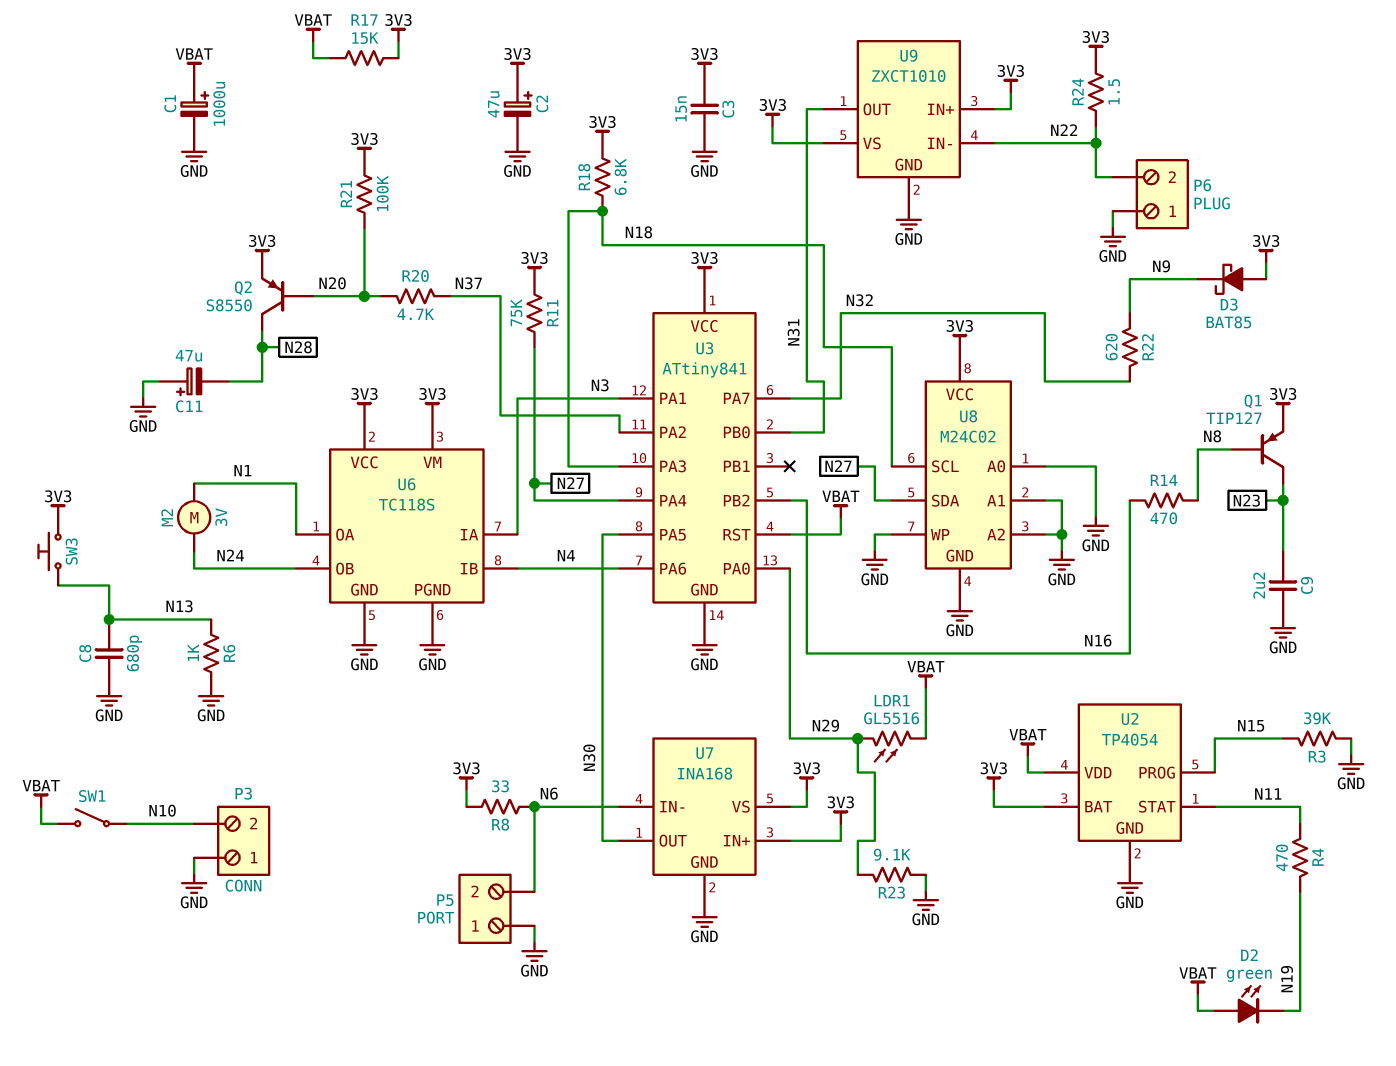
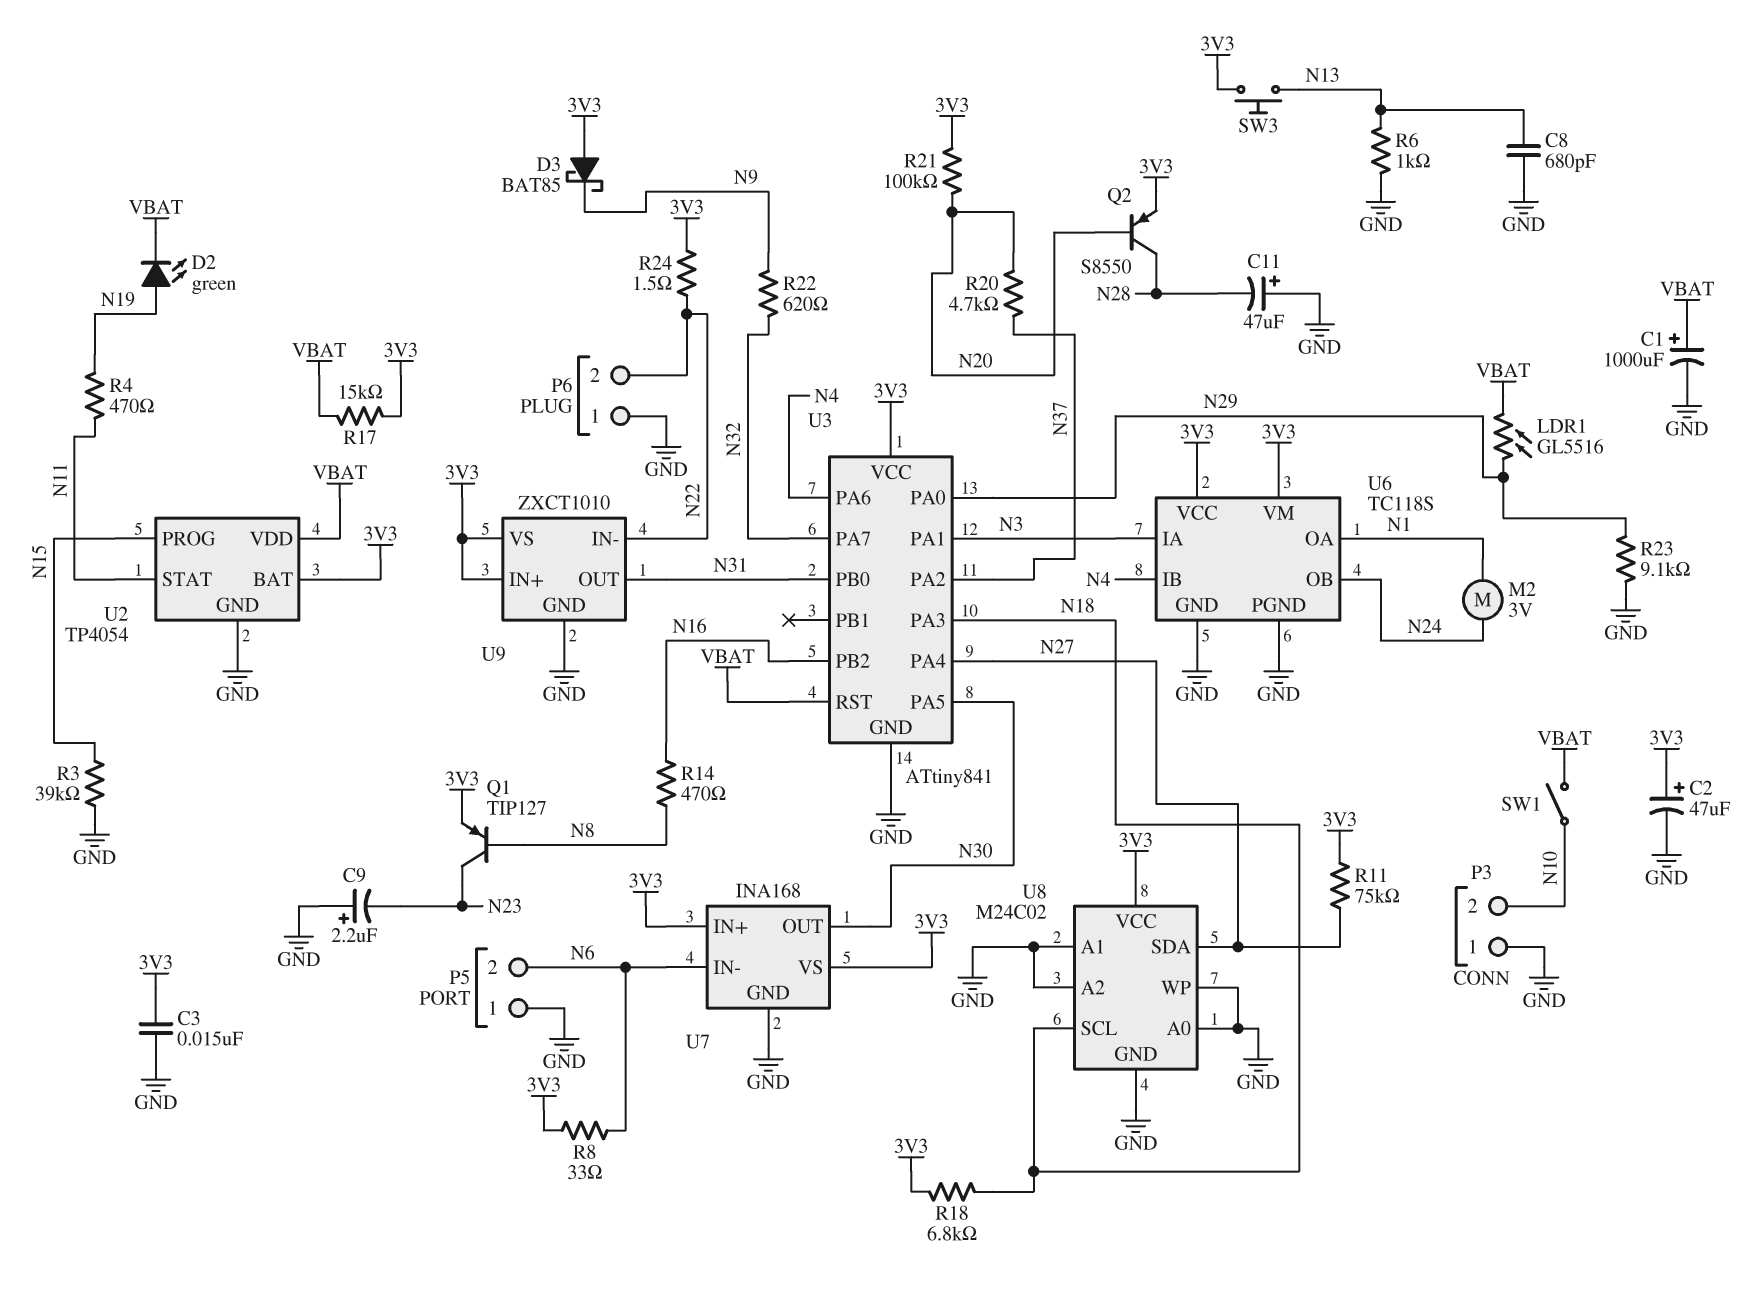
C9: 2.2uF (GND, N23) -> 2.2uF (plus GND, minus N23)
D2: LED green (A VBAT, K N19) -> LED green (A N19, K VBAT)

